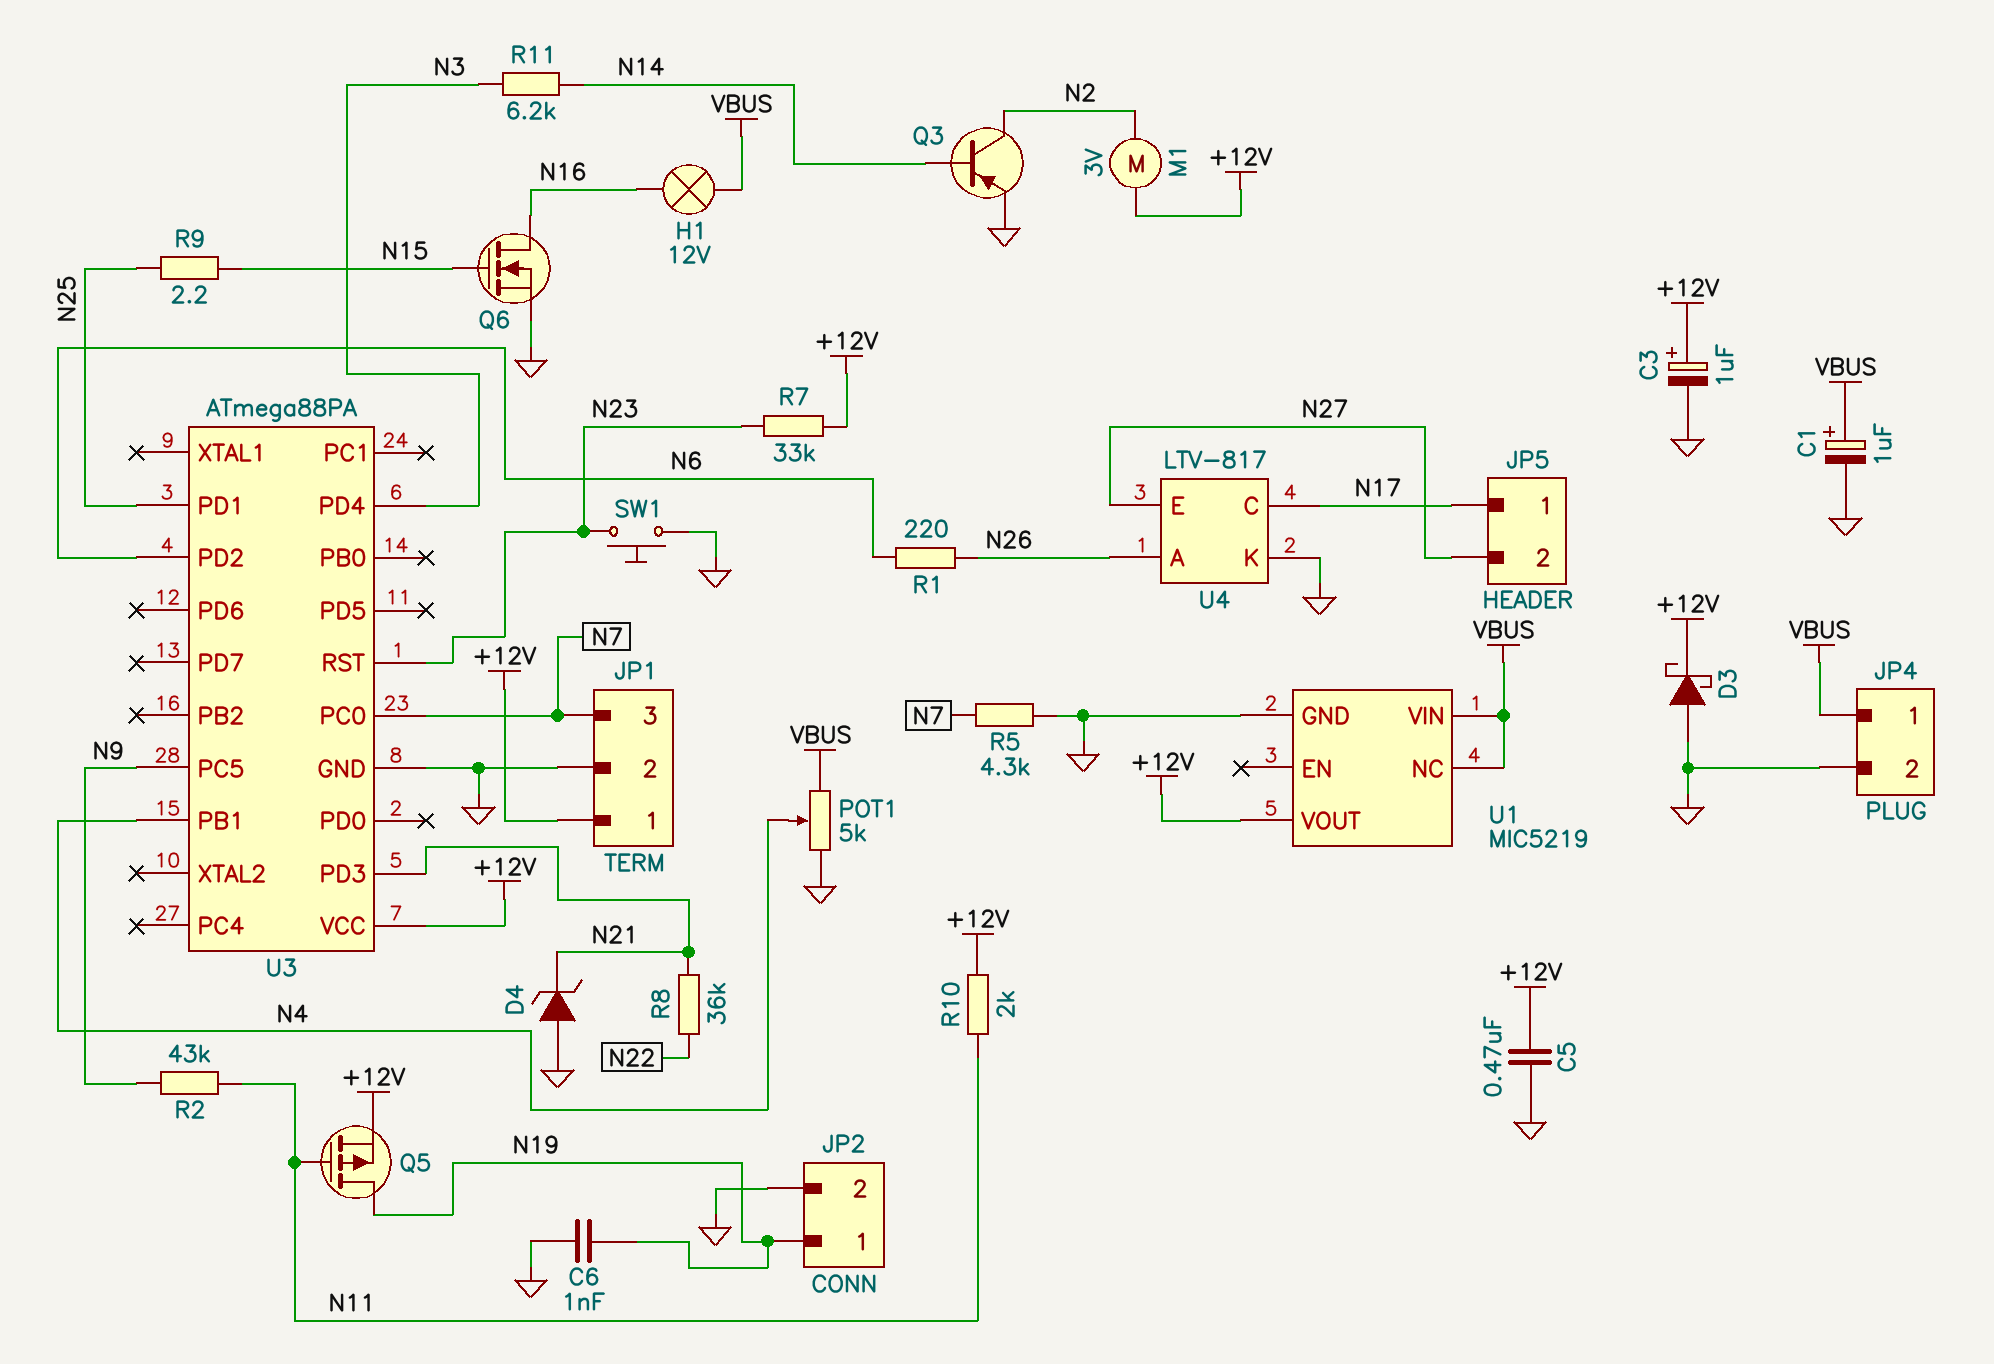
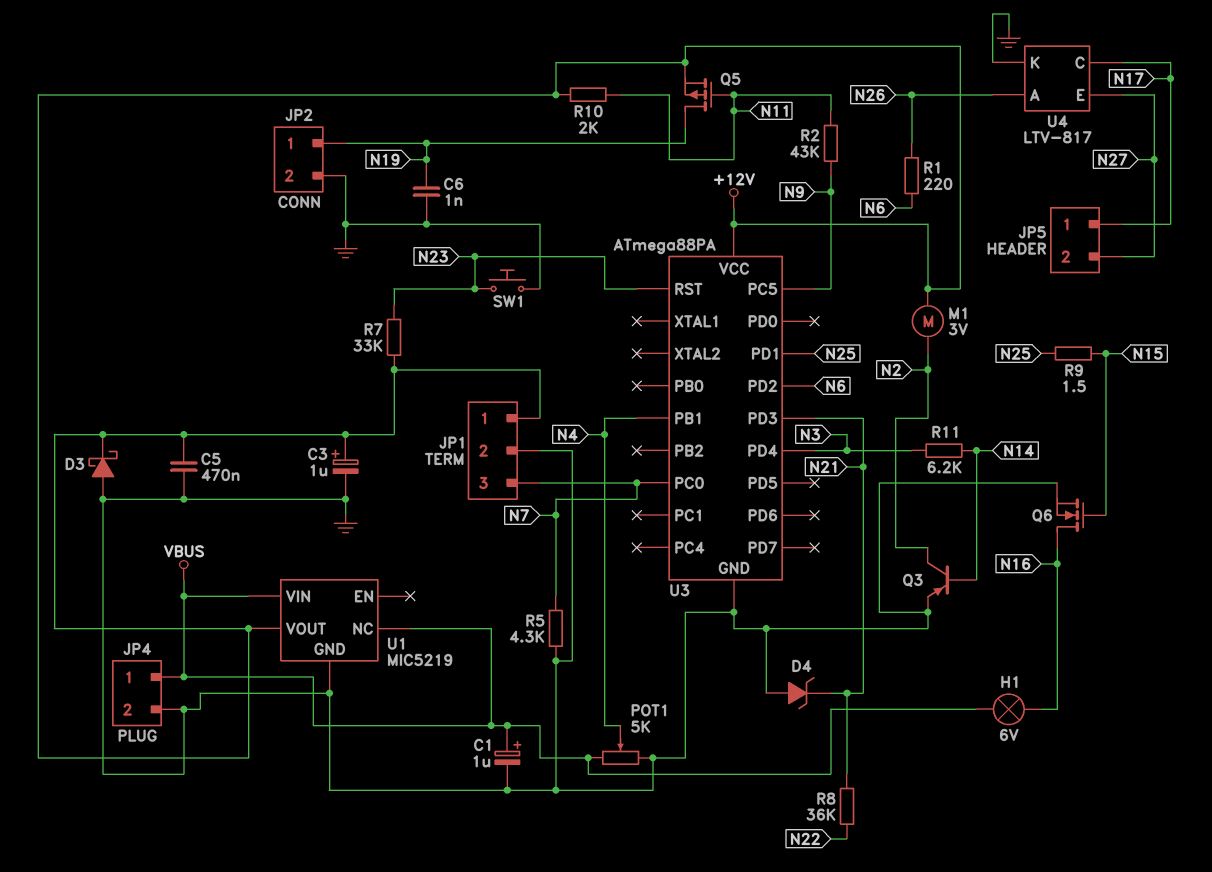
H1: lamp 12V (N16, VBUS) -> lamp 6V (N16, VBUS)
R9: 2.2 (N15, N25) -> 1.5 (N15, N25)

